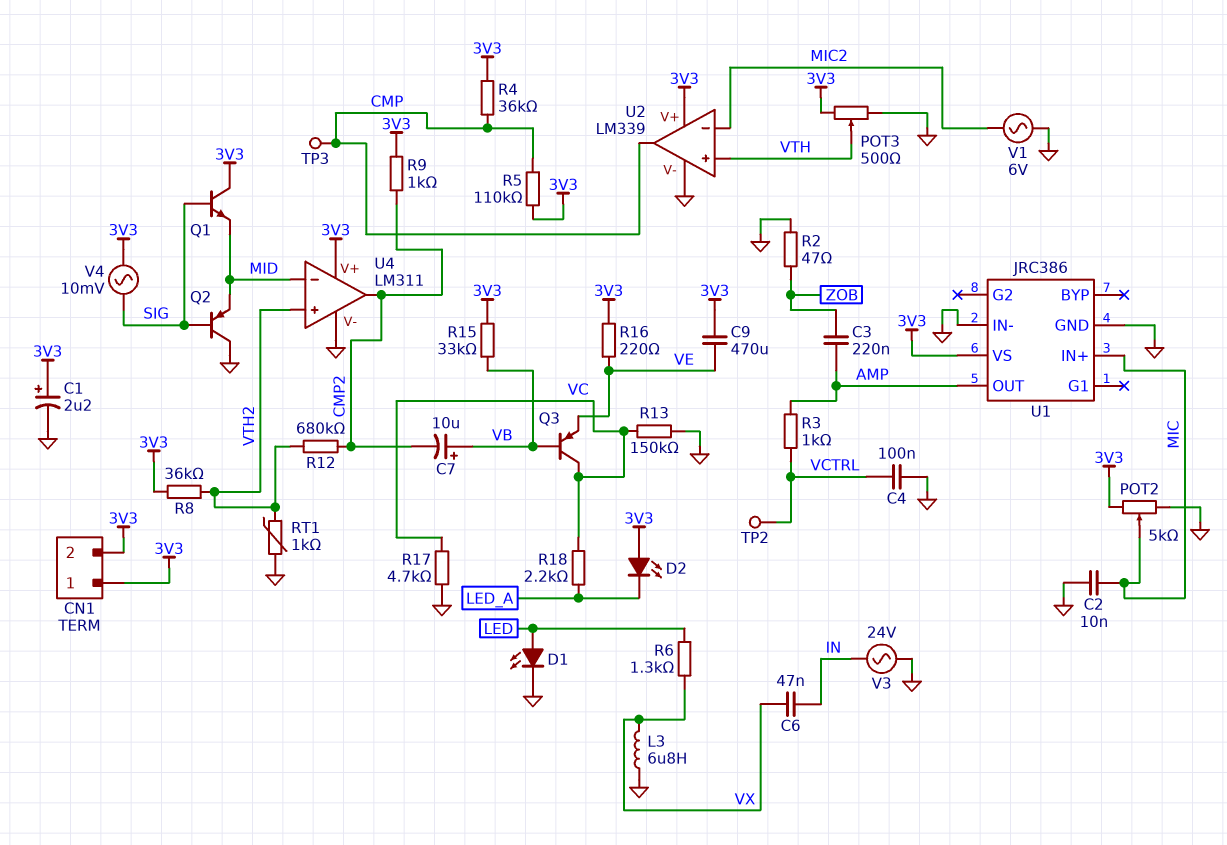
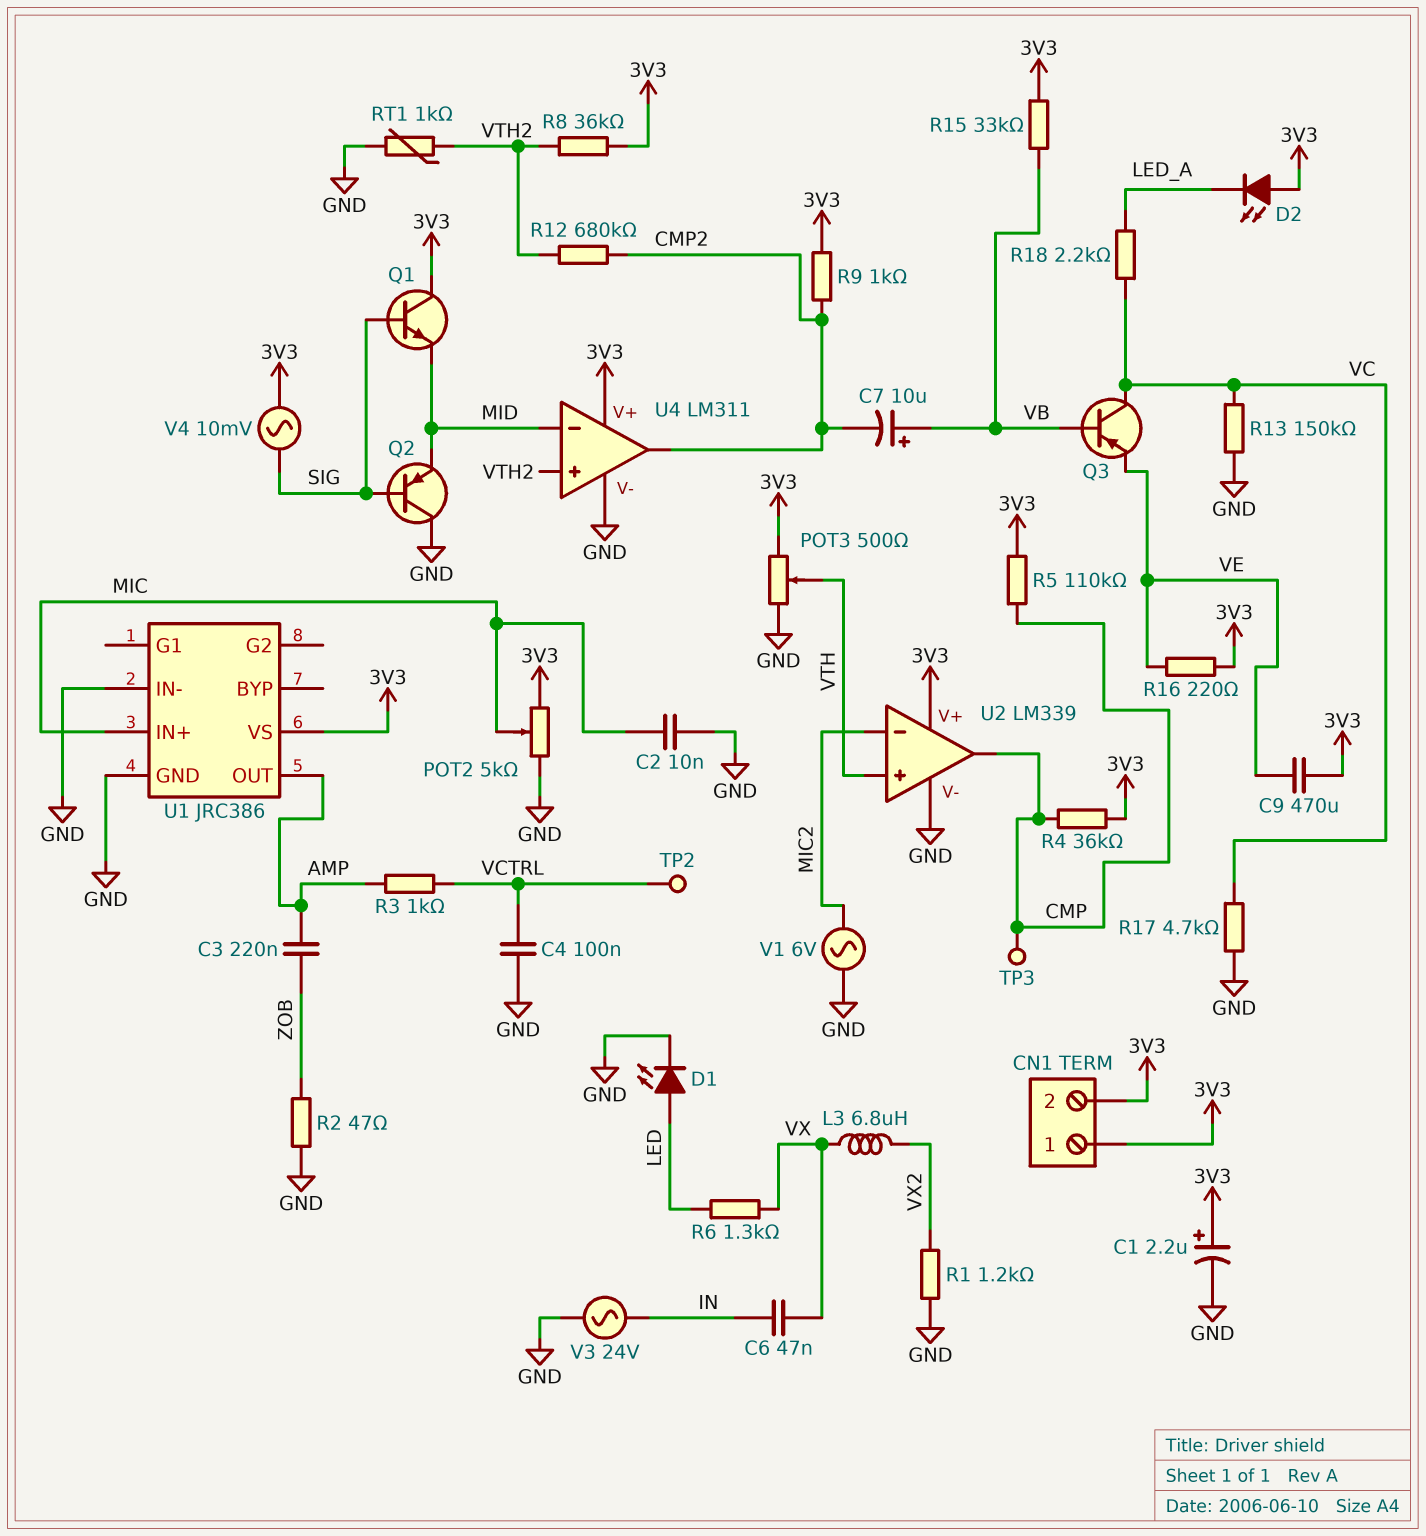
L3: 6.8uH (GND, VX) -> 6.8uH (VX, VX2)
R1: none -> 1.2k (GND, VX2)

